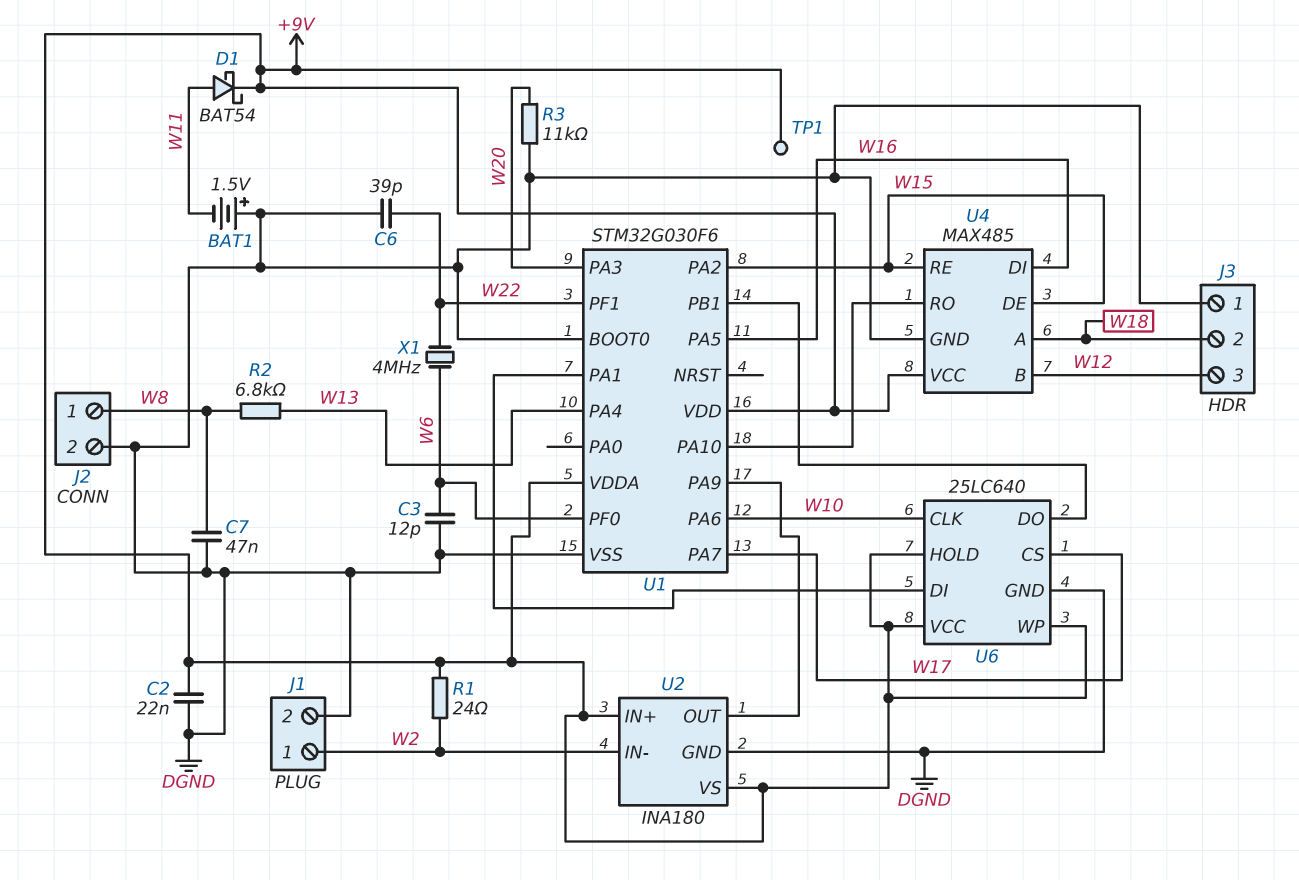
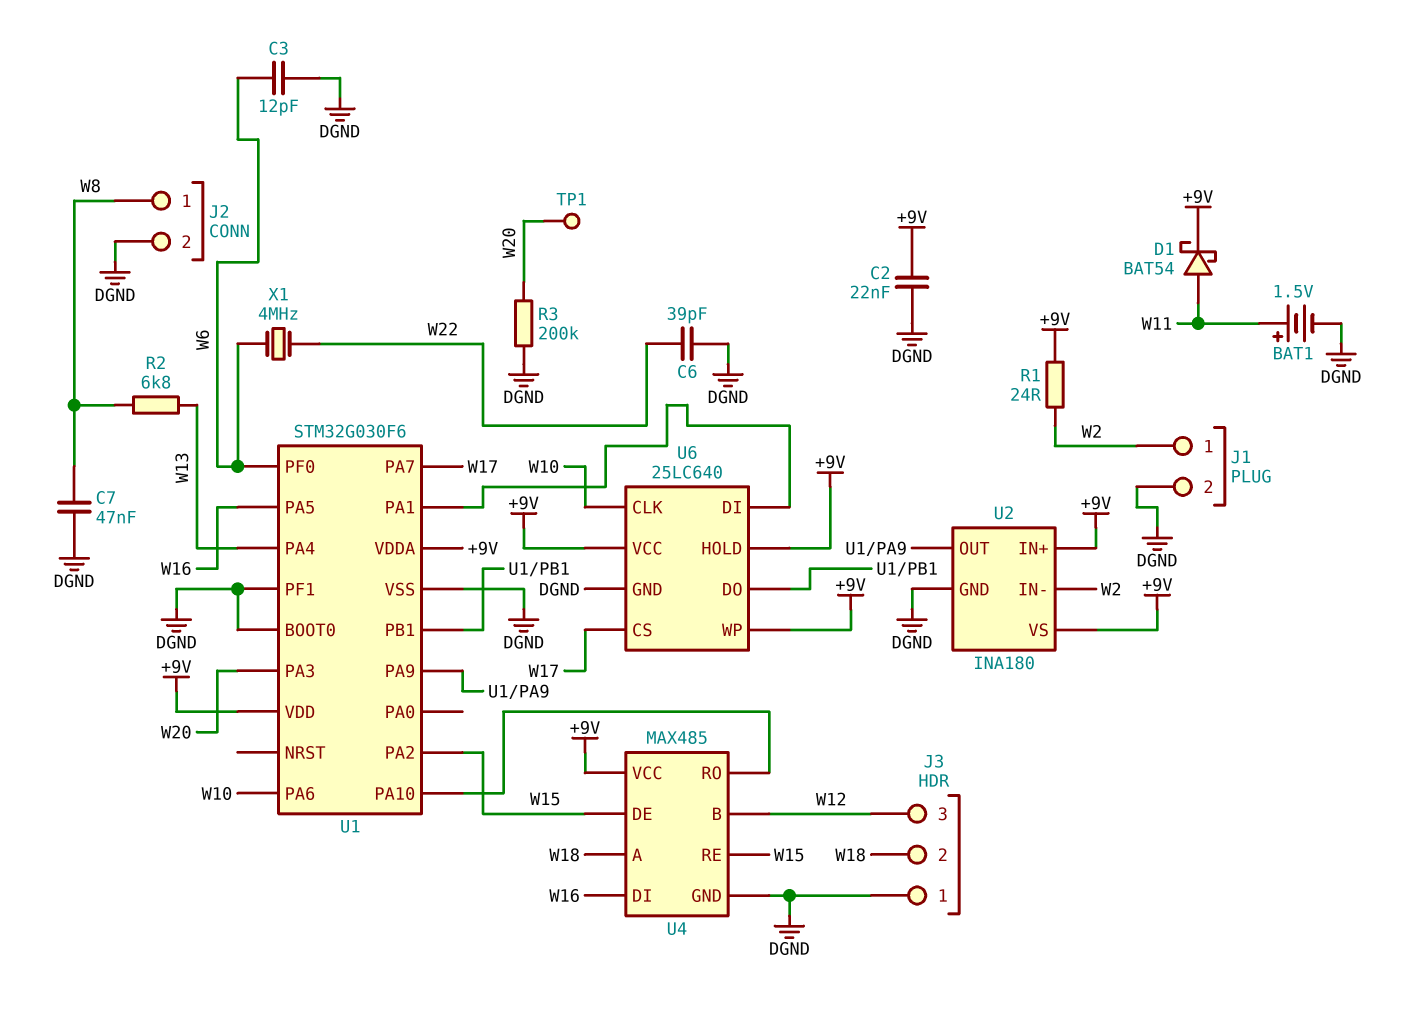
BAT1: 1.5V (plus DGND, minus W11) -> 1.5V (plus W11, minus DGND)
R3: 11k (DGND, W20) -> 200k (DGND, W20)
TP1: test point (+9V) -> test point (W20)
U1 pin PF1: W22 -> DGND

